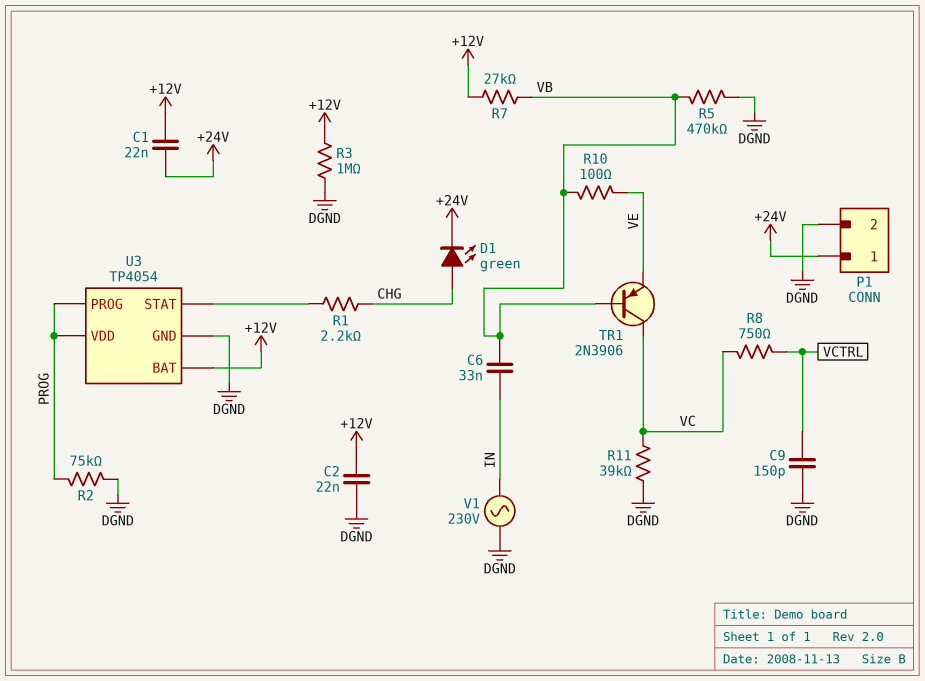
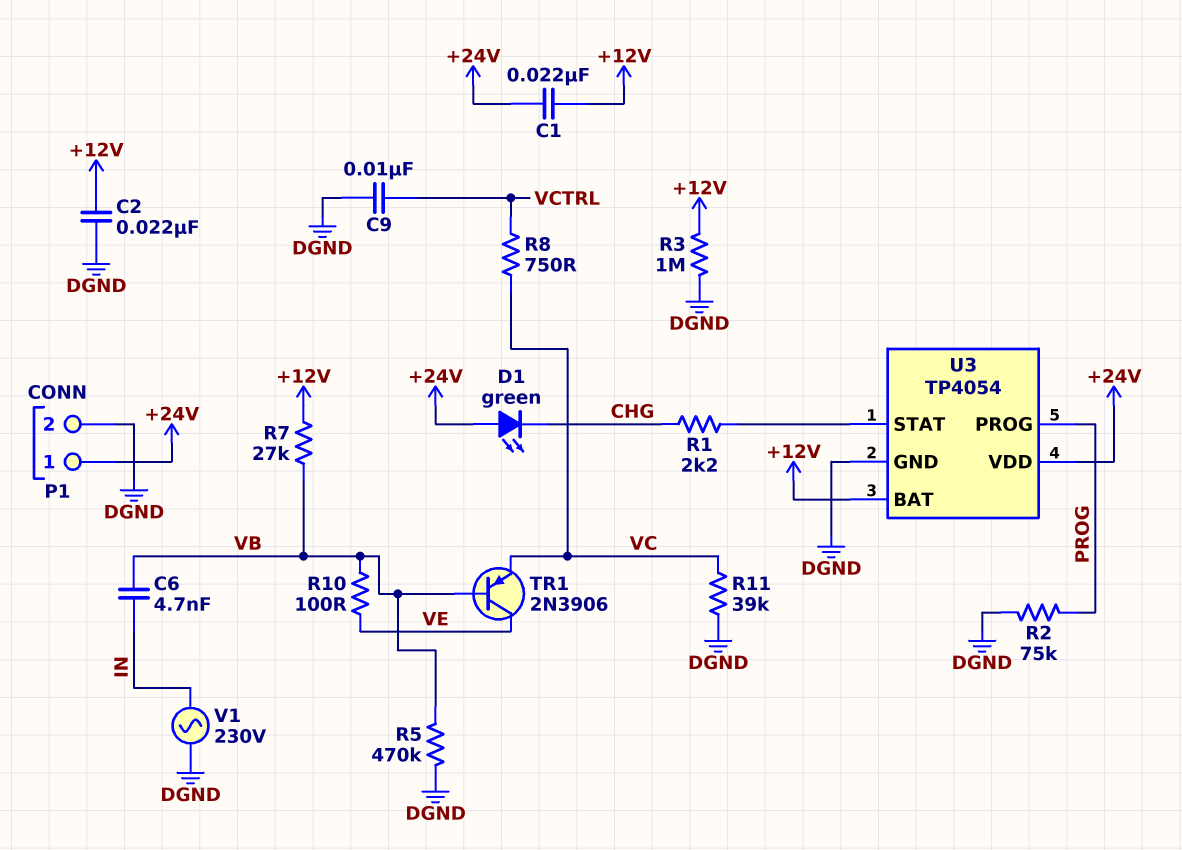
C6: 33nF (IN, VB) -> 4.7nF (IN, VB)
C9: 150pF (DGND, VCTRL) -> 10nF (DGND, VCTRL)
D1: LED green (A CHG, K +24V) -> LED green (A +24V, K CHG)
TR1: PNP 2N3906 (B VB, C VC, E VE) -> PNP 2N3906 (B VB, C VE, E VC)
U3 pin VDD: PROG -> +24V

